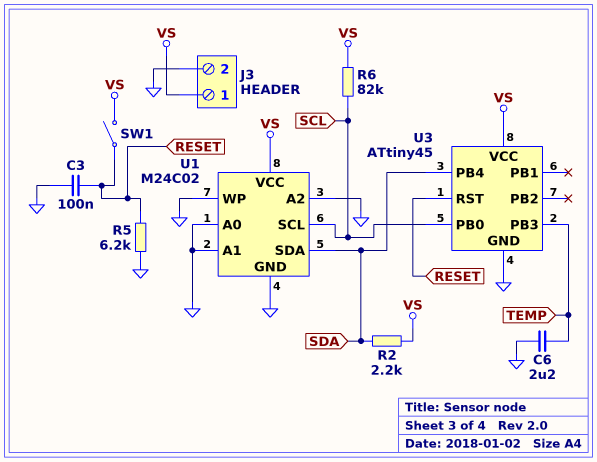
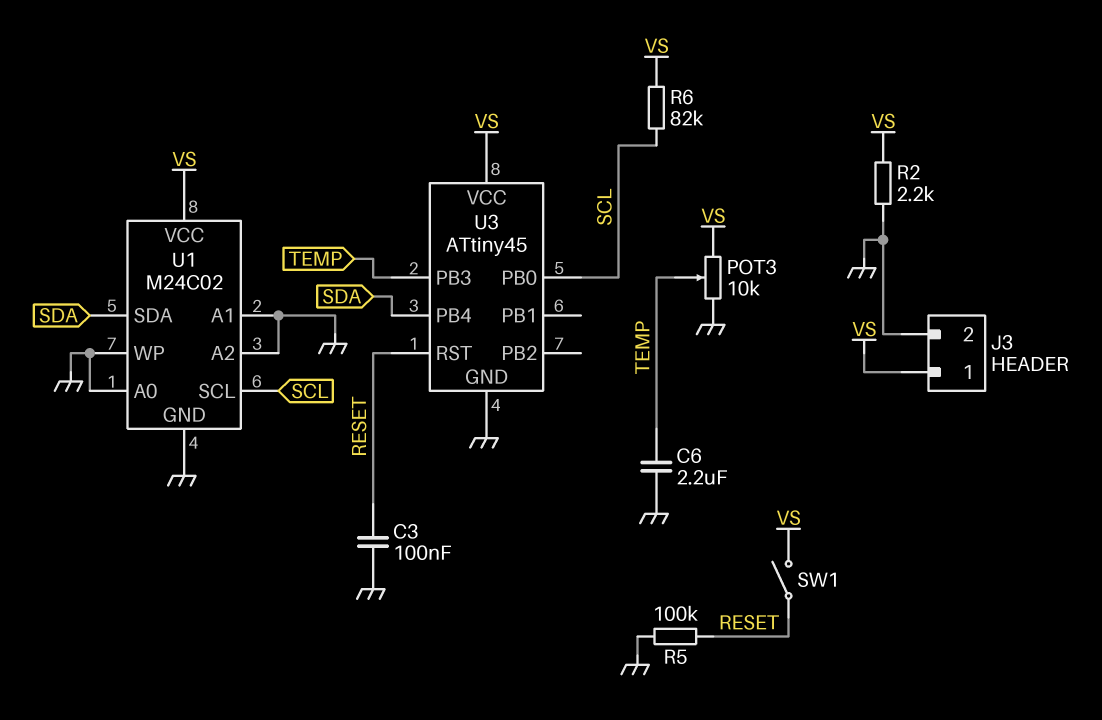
POT3: none -> 10k (GND, VS, wiper TEMP)
R2: 2.2k (SDA, VS) -> 2.2k (GND, VS)
R5: 6.2k (GND, RESET) -> 100k (GND, RESET)

